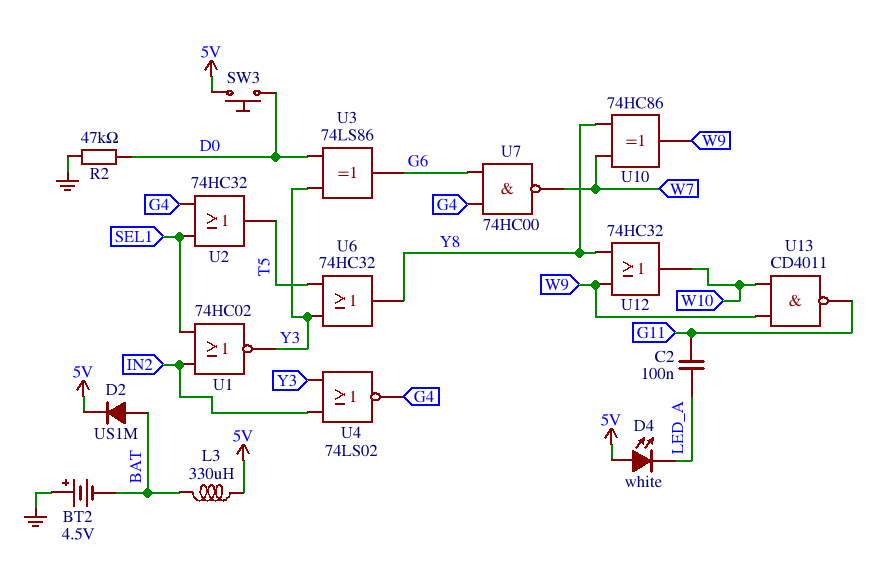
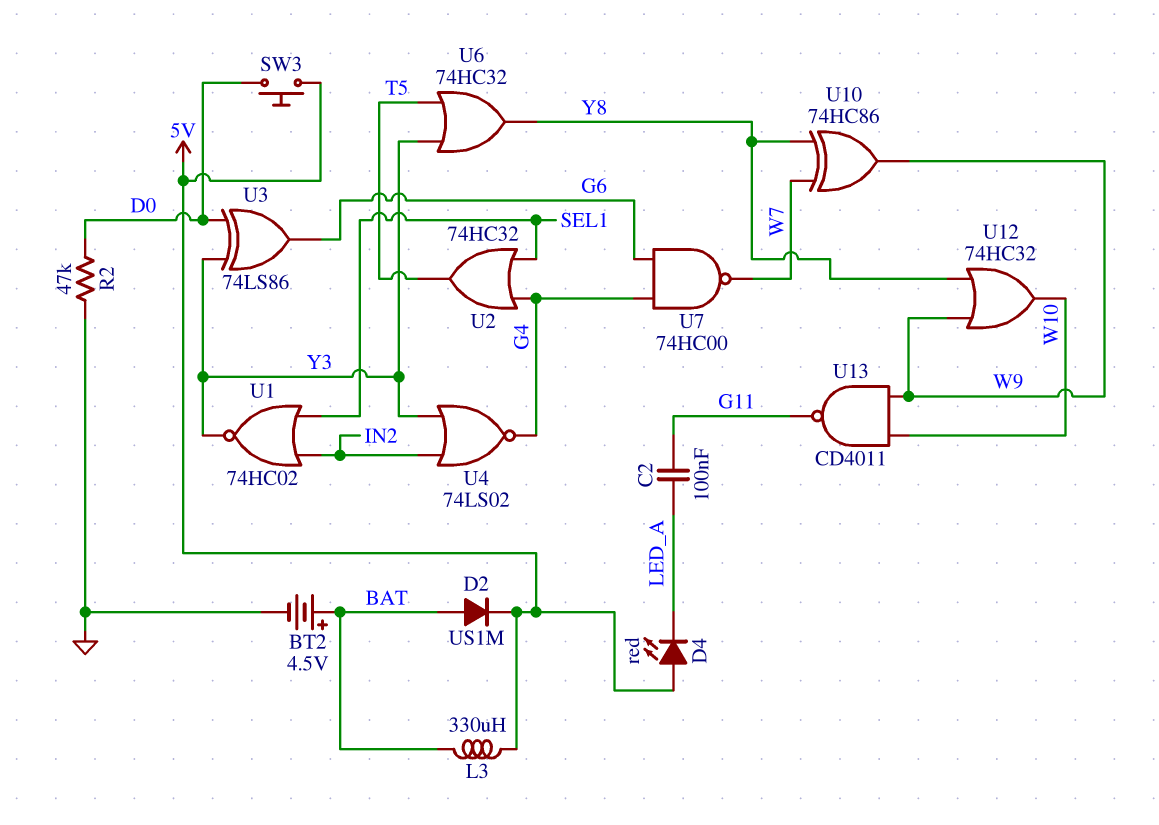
BT2: 4.5V (plus GND, minus BAT) -> 4.5V (plus BAT, minus GND)
D4: LED white (A 5V, K LED_A) -> LED red (A 5V, K LED_A)

